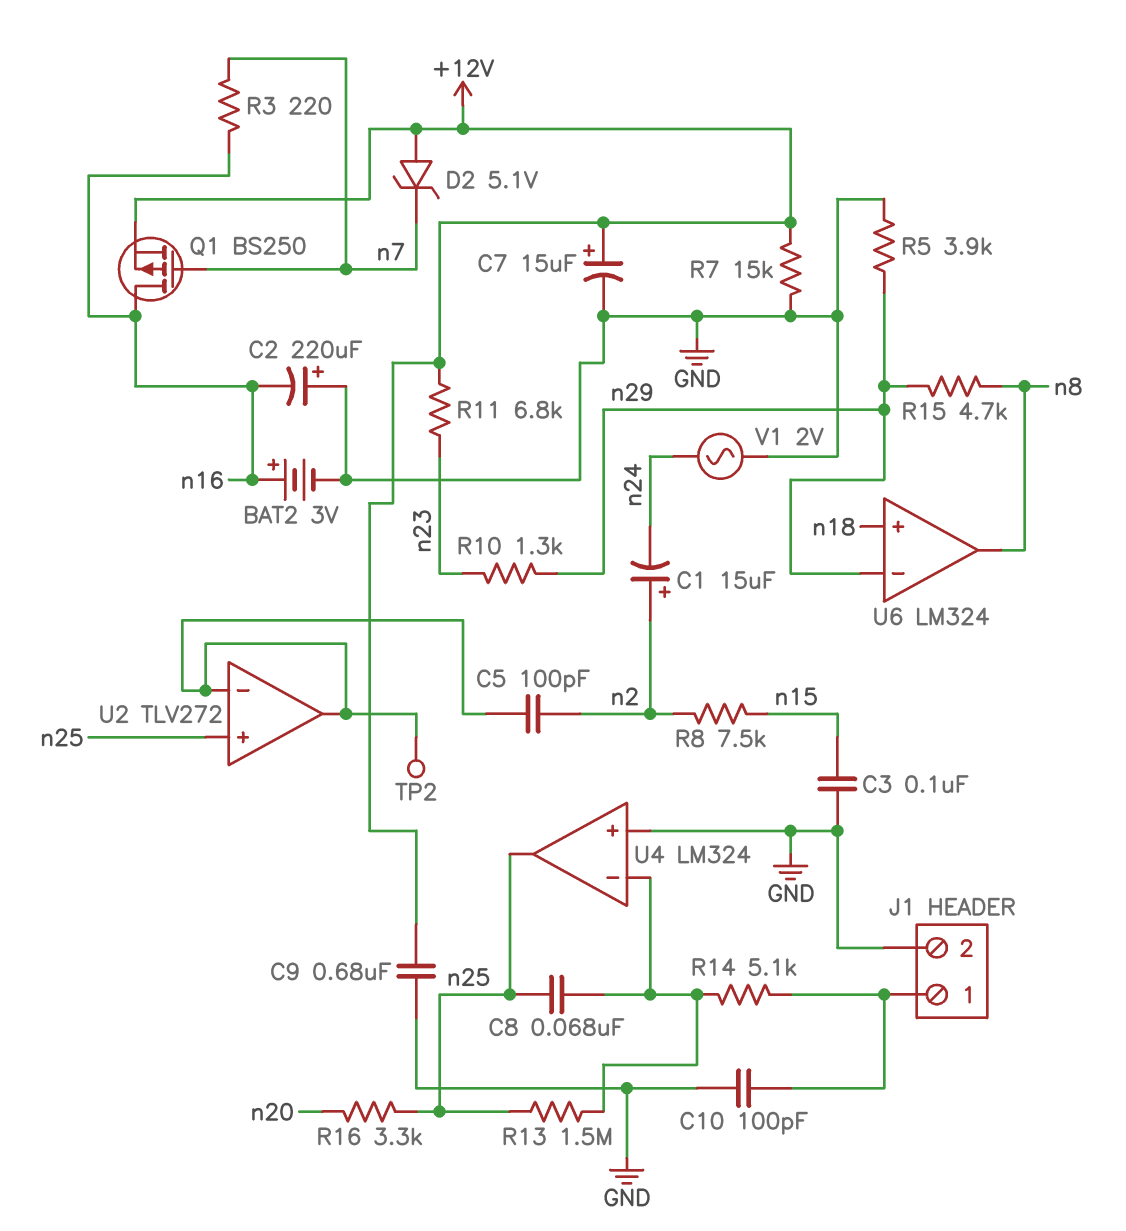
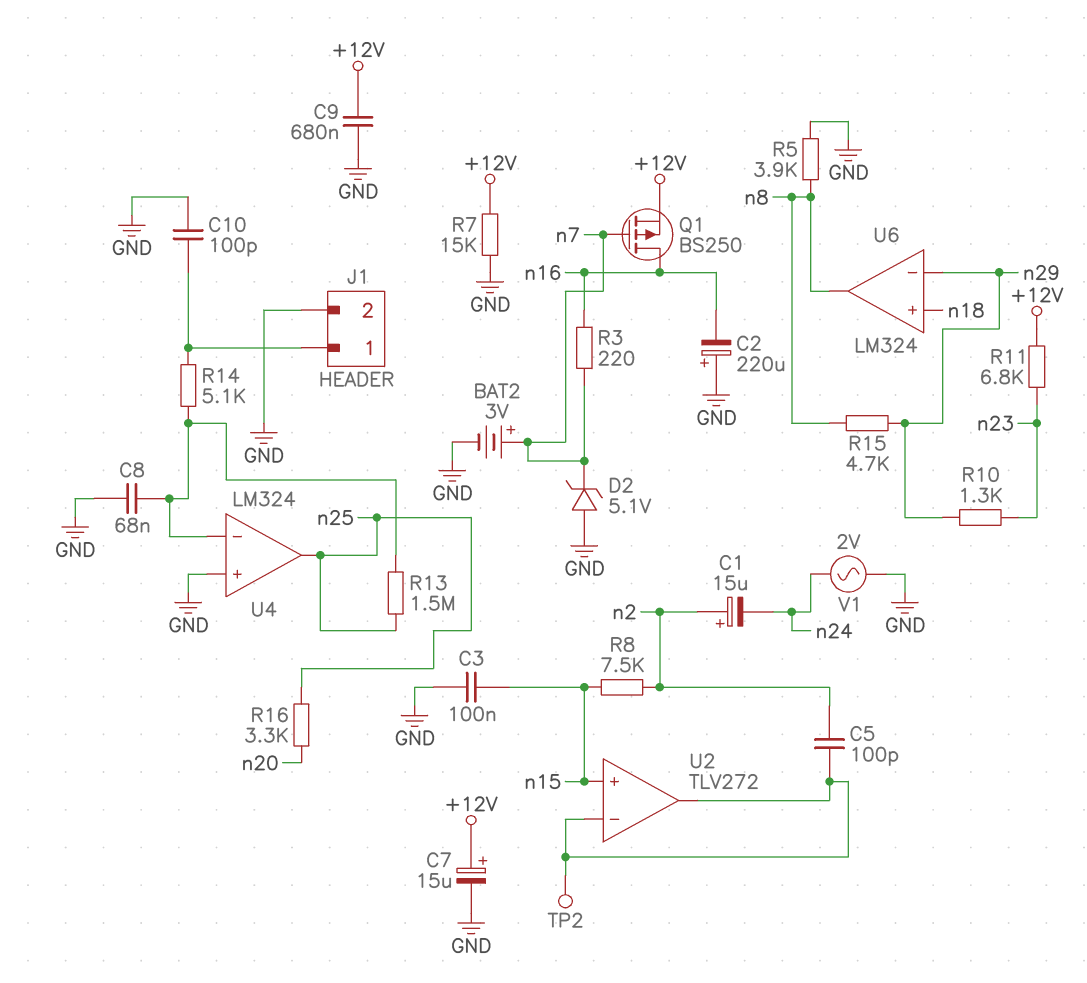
BAT2: 3V (plus n16, minus GND) -> 3V (plus n7, minus GND)
C8: 68nF (U4/in-, n25) -> 68nF (GND, U4/in-)
D2: zener 5.1V (A +12V, K n7) -> zener 5.1V (A GND, K n7)
R5: 3.9k (GND, n29) -> 3.9k (GND, n8)
U2 pin in+: n25 -> n15

